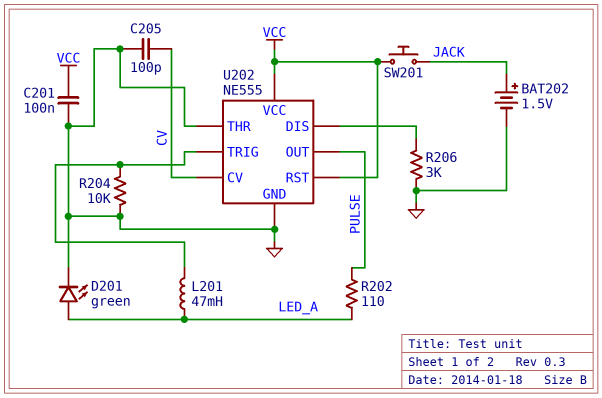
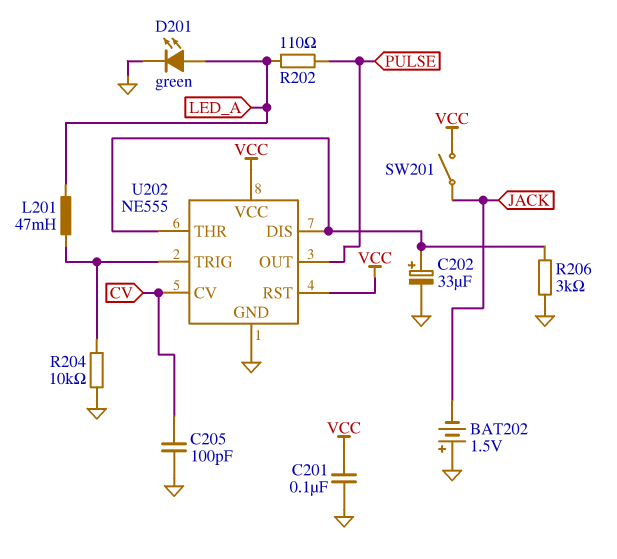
BAT202: 1.5V (plus JACK, minus GND) -> 1.5V (plus GND, minus JACK)
C202: none -> 33uF (plus U202/DIS, minus GND)
SW201: button (JACK, VCC) -> switch (JACK, VCC)
U202 pin THR: GND -> U202/DIS

